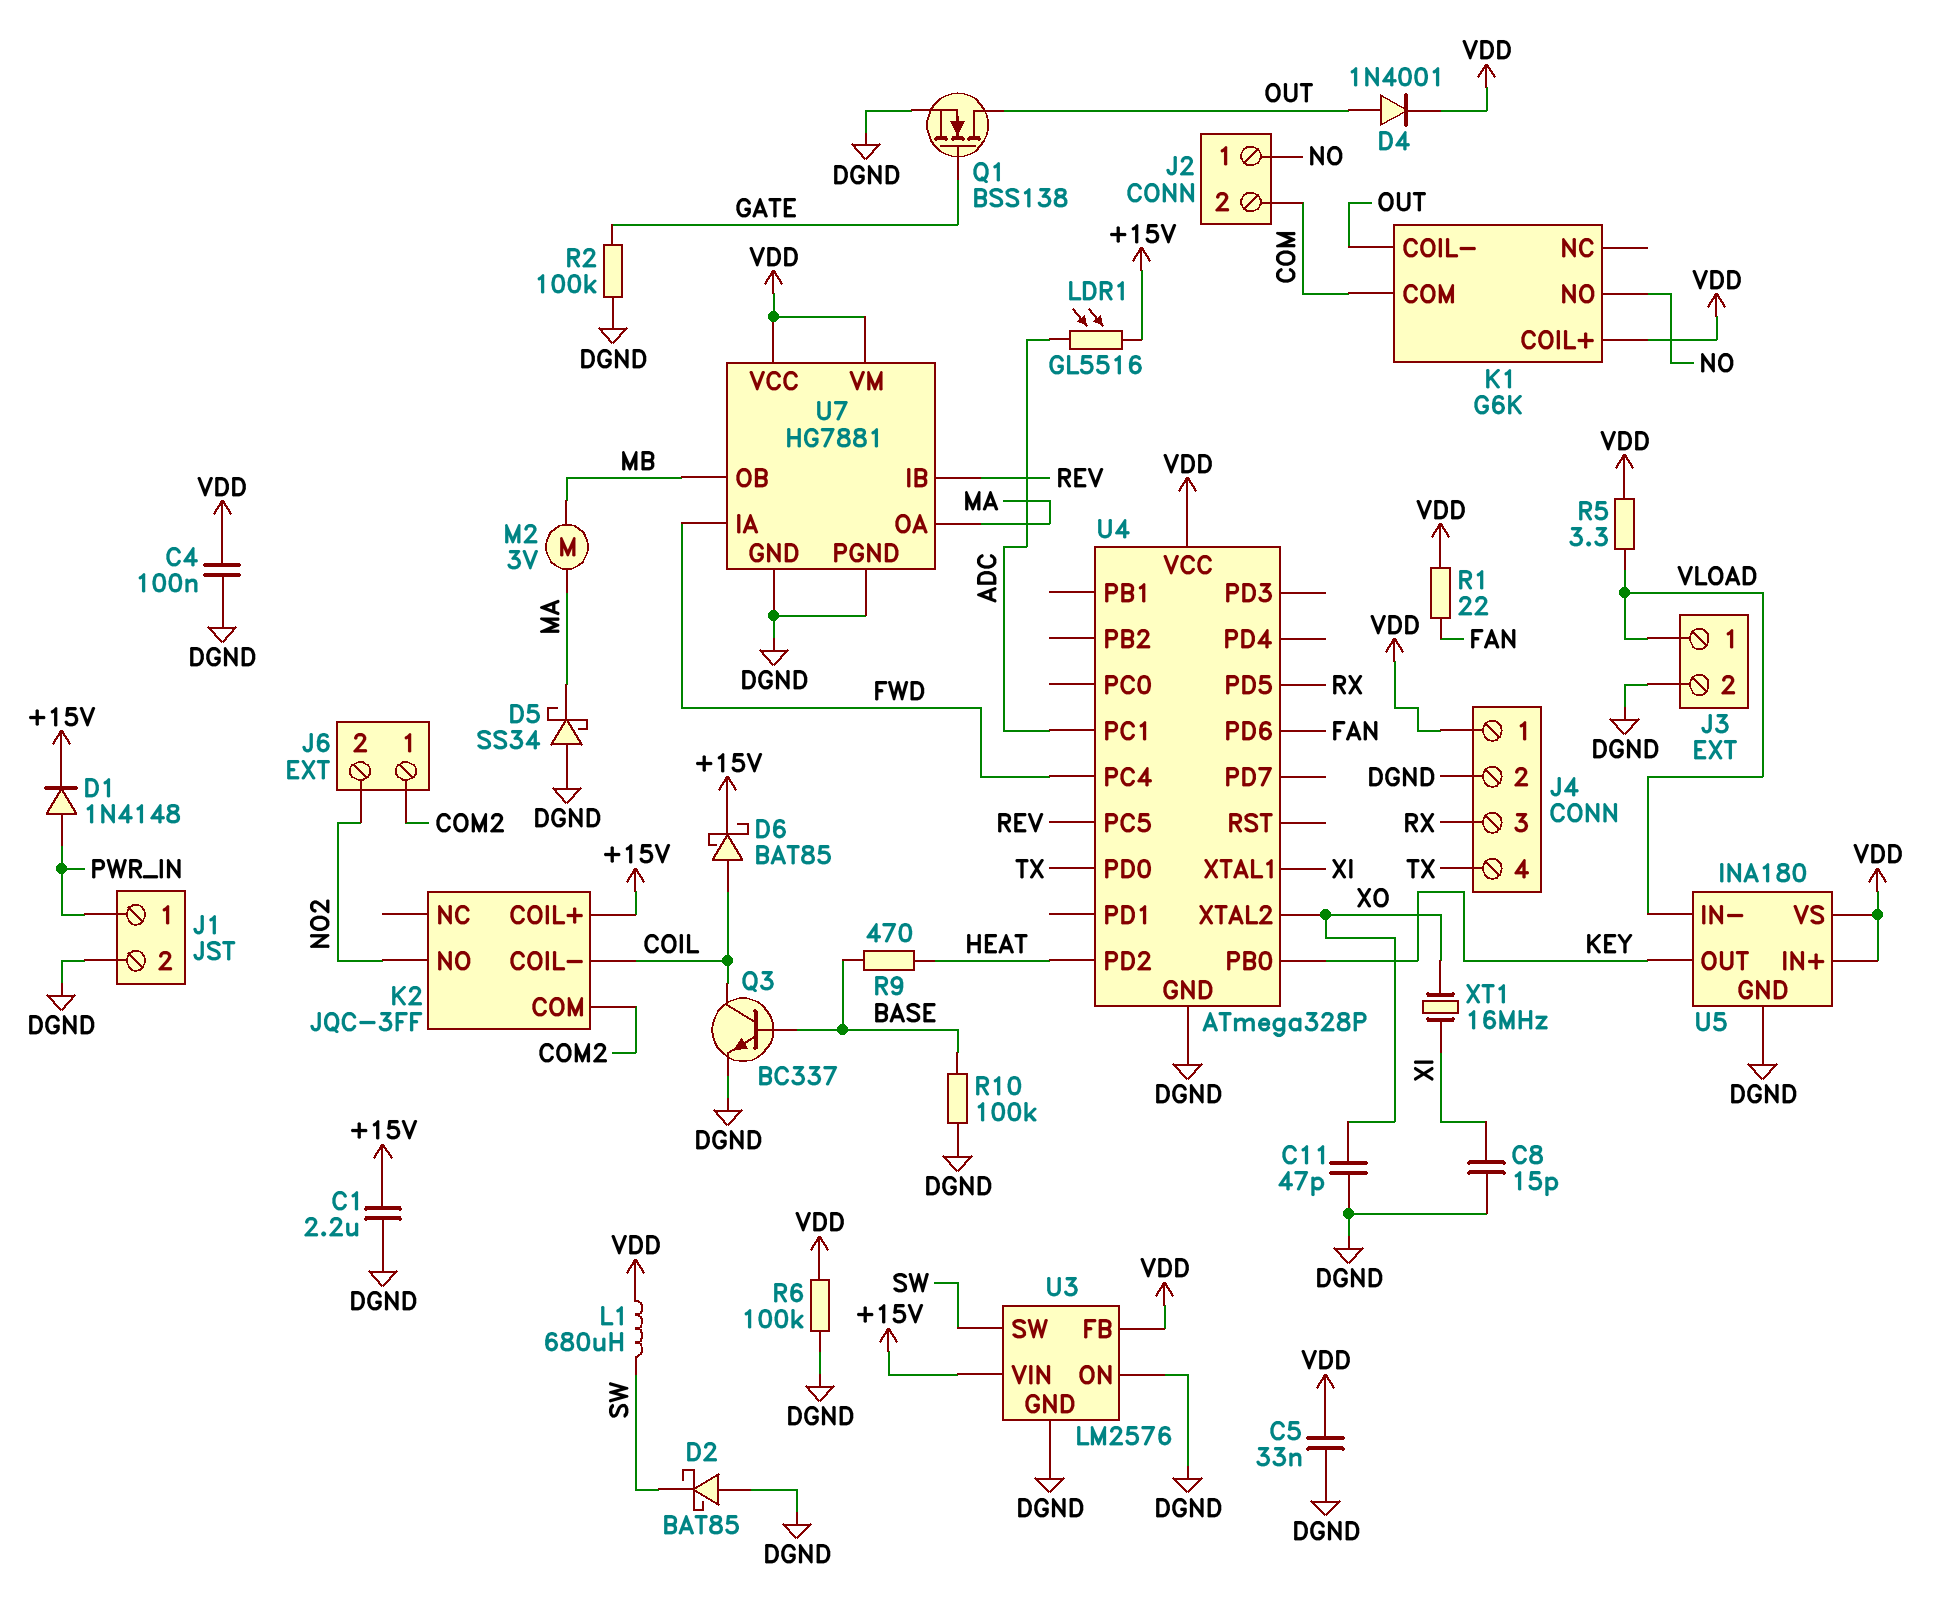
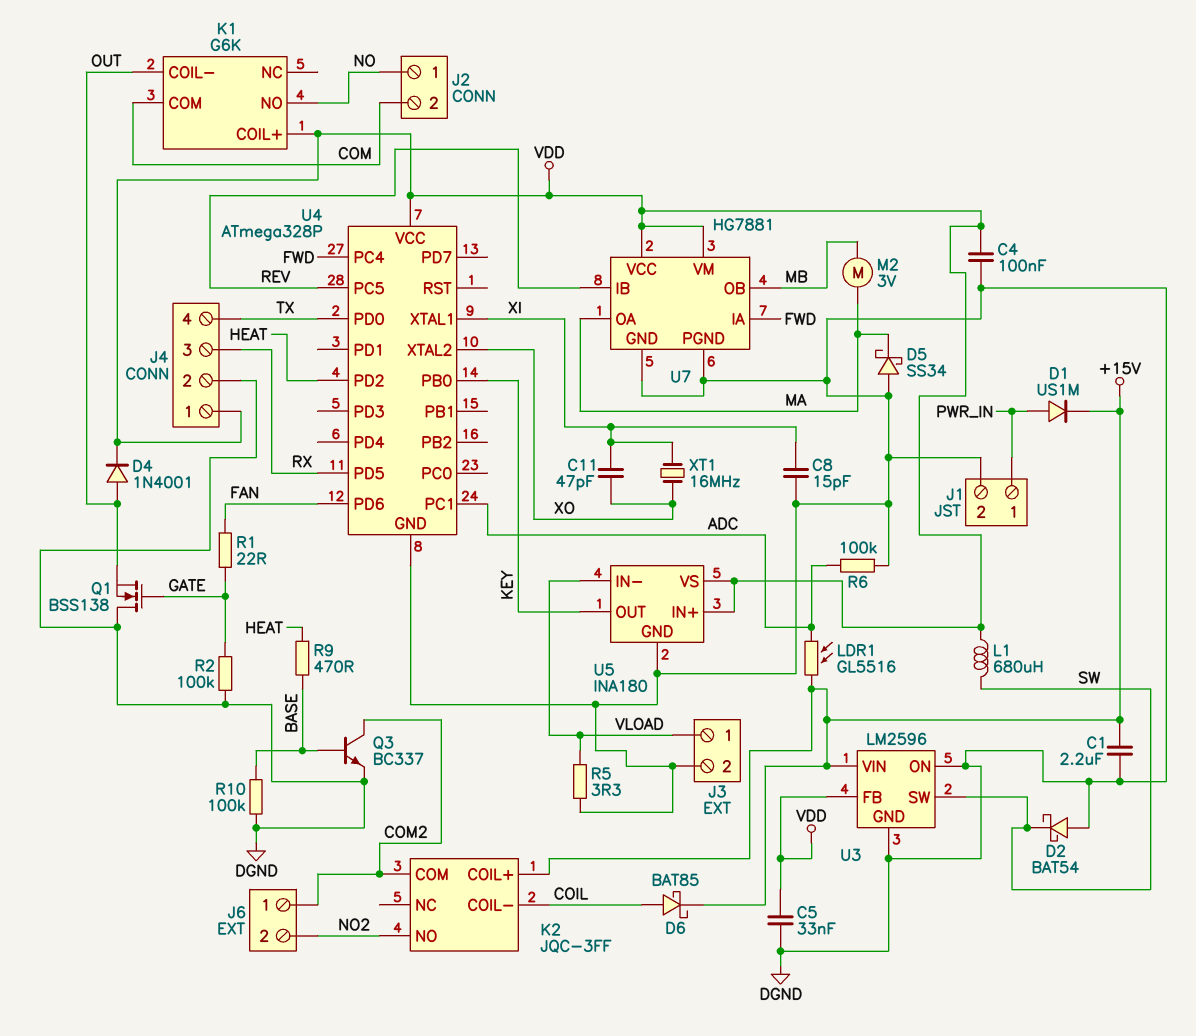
C11: 47pF (DGND, XO) -> 47pF (XI, XO)
D1: diode 1N4148 (A PWR_IN, K +15V) -> diode US1M (A PWR_IN, K +15V)
D2: schottky BAT85 (A DGND, K SW) -> schottky BAT54 (A DGND, K SW)
Q1: NMOS BSS138 (G GATE, D OUT, S DGND) -> NMOS BSS138 (G GATE, D DGND, S OUT)
Q3: NPN BC337 (B BASE, C COIL, E DGND) -> NPN BC337 (B BASE, C COM2, E DGND)
R1: 22 (FAN, VDD) -> 22 (FAN, GATE)
R5: 3.3 (VDD, VLOAD) -> 3.3 (DGND, VLOAD)
R6: 100k (DGND, VDD) -> 100k (ADC, DGND)
U3: LM2576 -> LM2596

